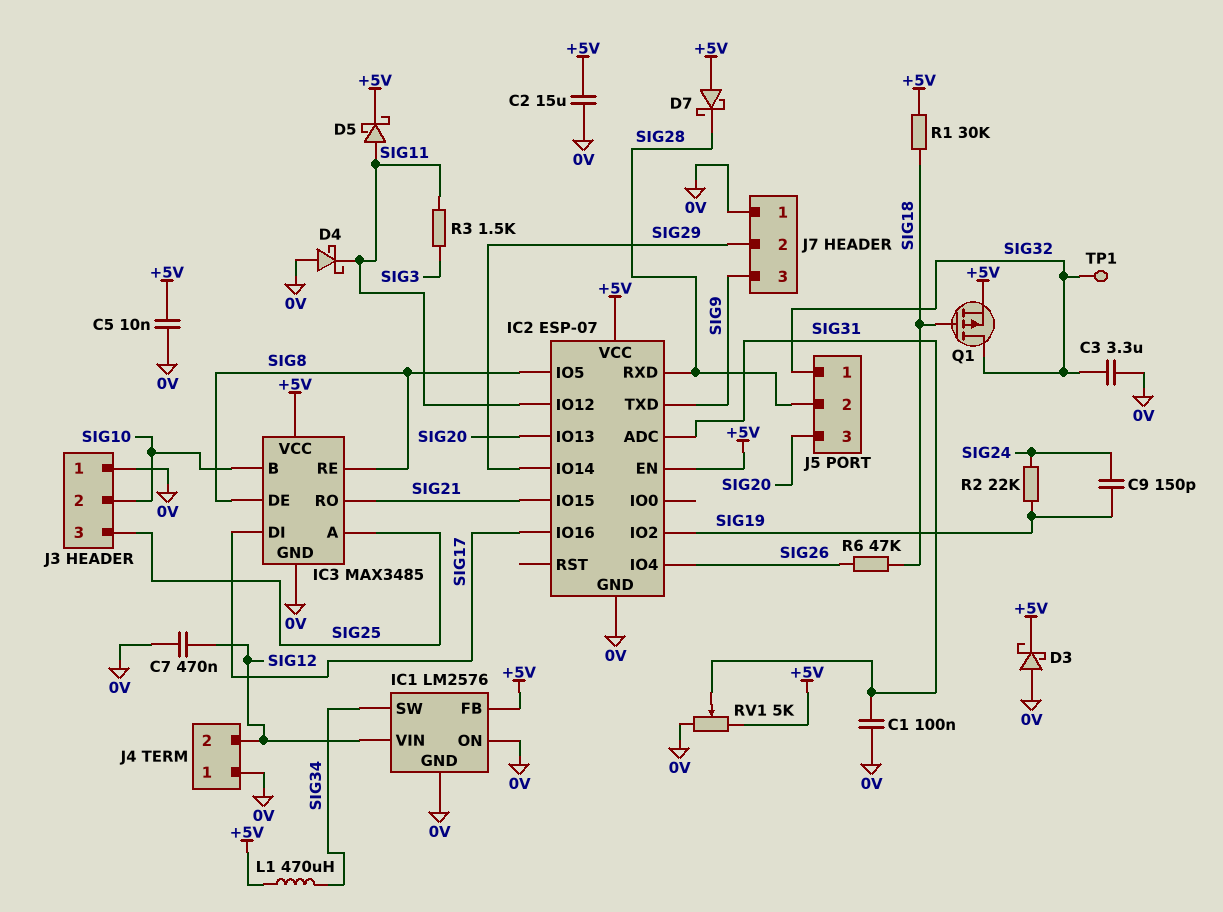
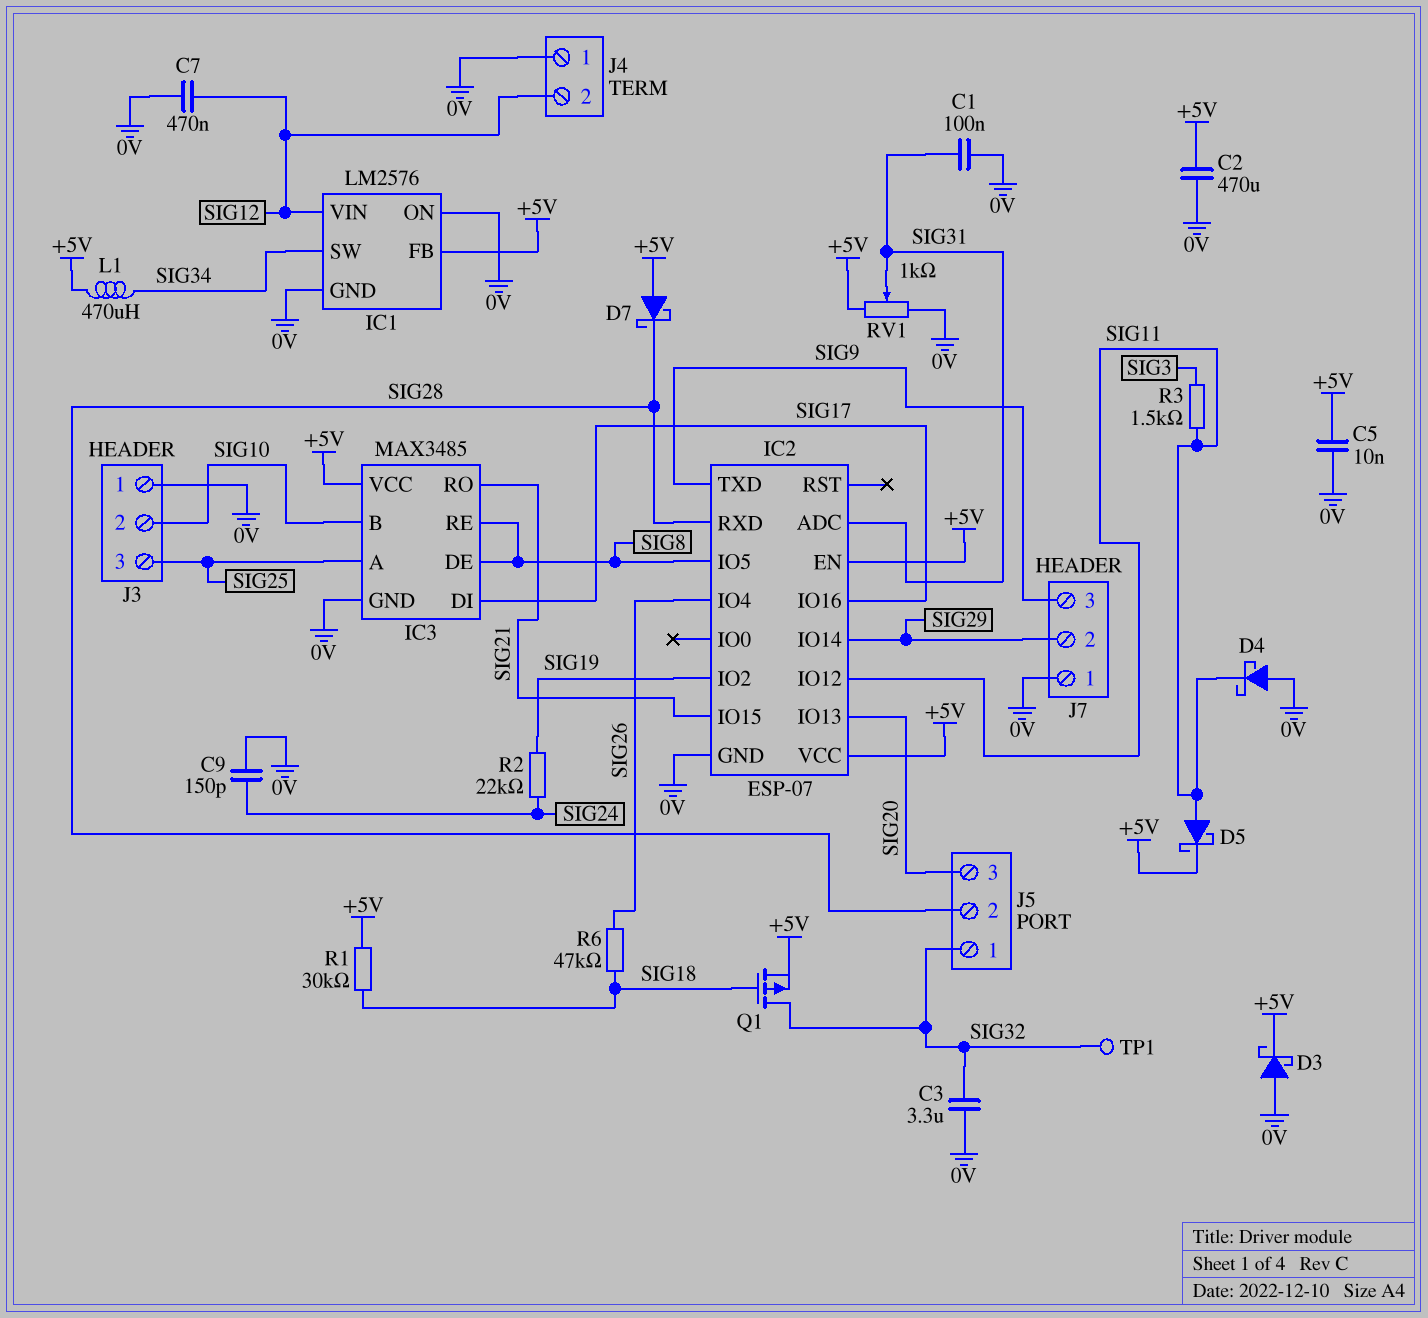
C2: 15uF (+5V, 0V) -> 470uF (+5V, 0V)
C9: 150pF (SIG19, SIG24) -> 150pF (0V, SIG24)
RV1: 5k (+5V, 0V, wiper SIG31) -> 1k (+5V, 0V, wiper SIG31)

